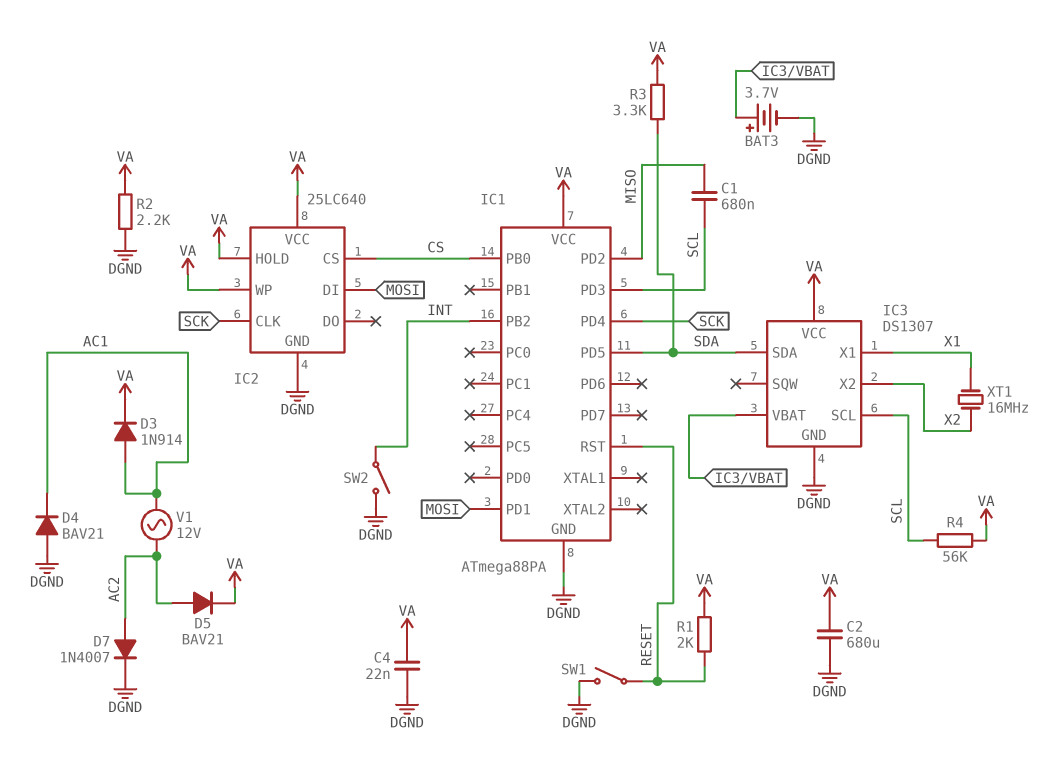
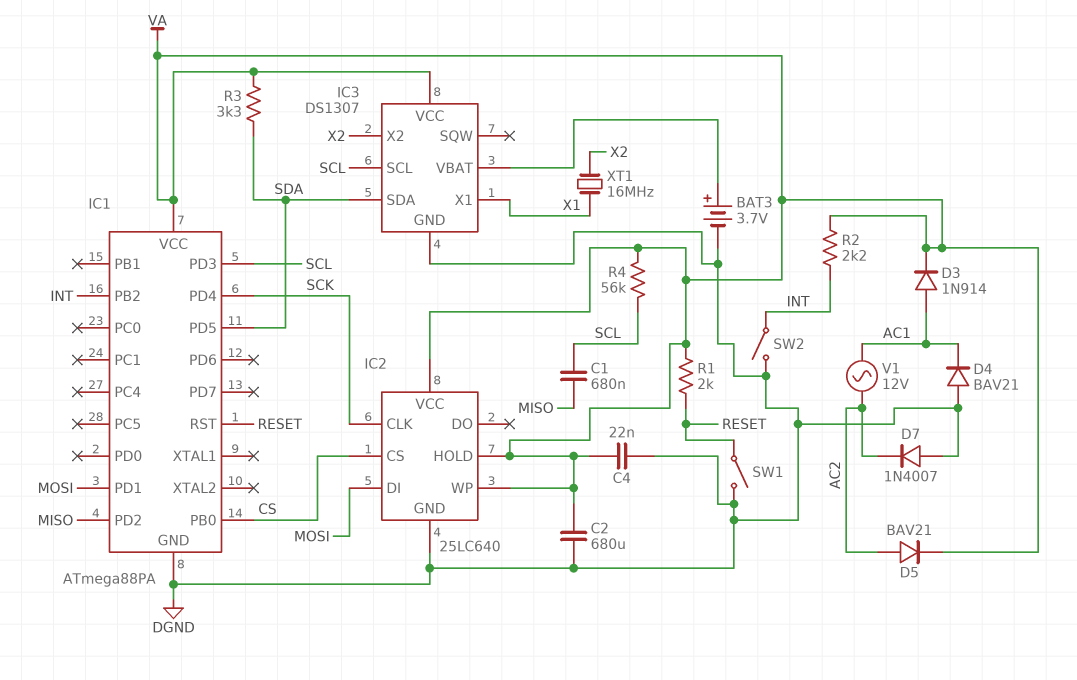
D7: diode 1N4007 (A AC2, K DGND) -> diode 1N4007 (A DGND, K AC2)
R2: 2.2k (DGND, VA) -> 2.2k (INT, VA)

